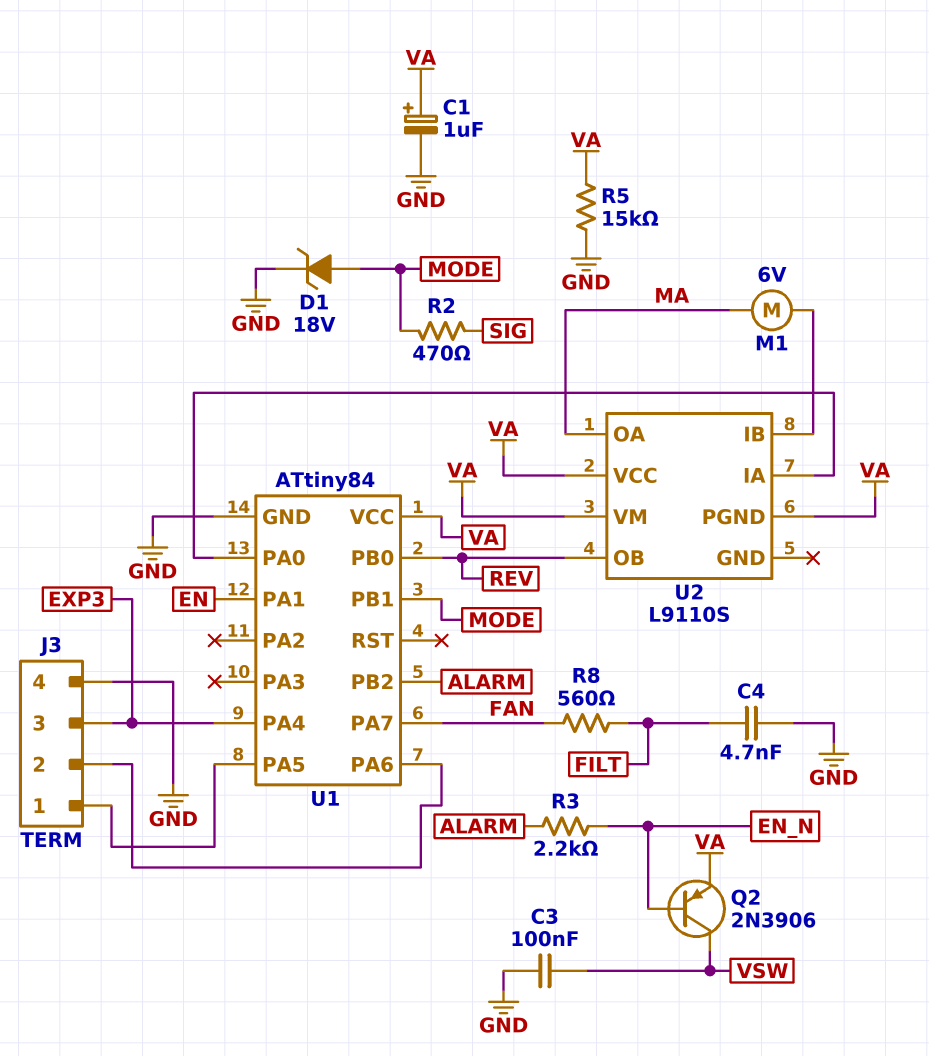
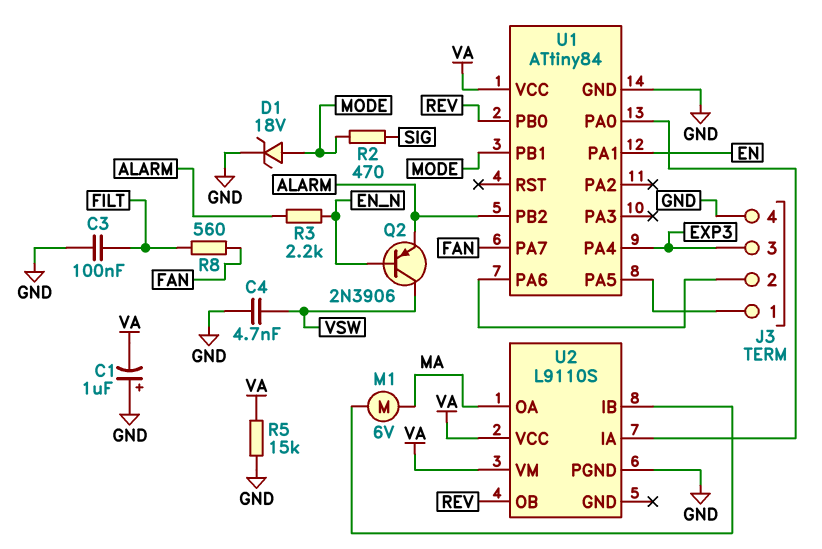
C1: 1uF (plus VA, minus GND) -> 1uF (plus GND, minus VA)
C3: 100nF (GND, VSW) -> 100nF (FILT, GND)
C4: 4.7nF (FILT, GND) -> 4.7nF (GND, VSW)
Q2: PNP 2N3906 (B EN_N, C VSW, E VA) -> PNP 2N3906 (B EN_N, C VSW, E ALARM)
U2 pin PGND: VA -> GND

